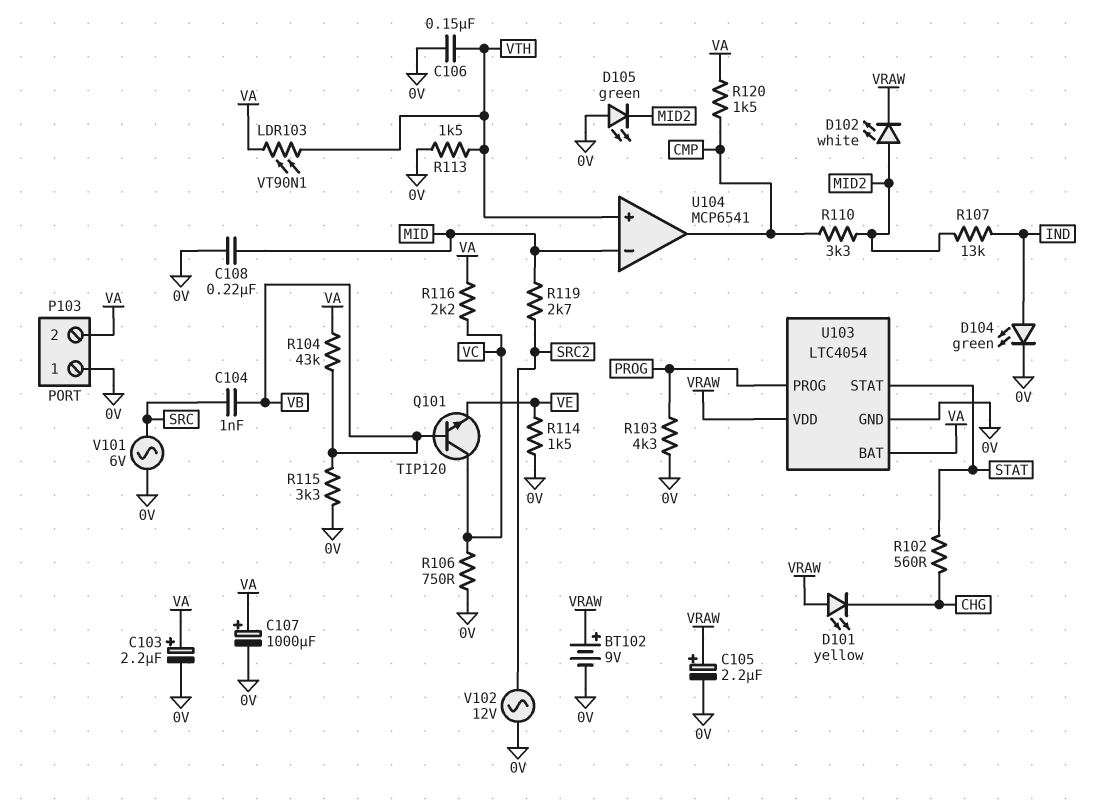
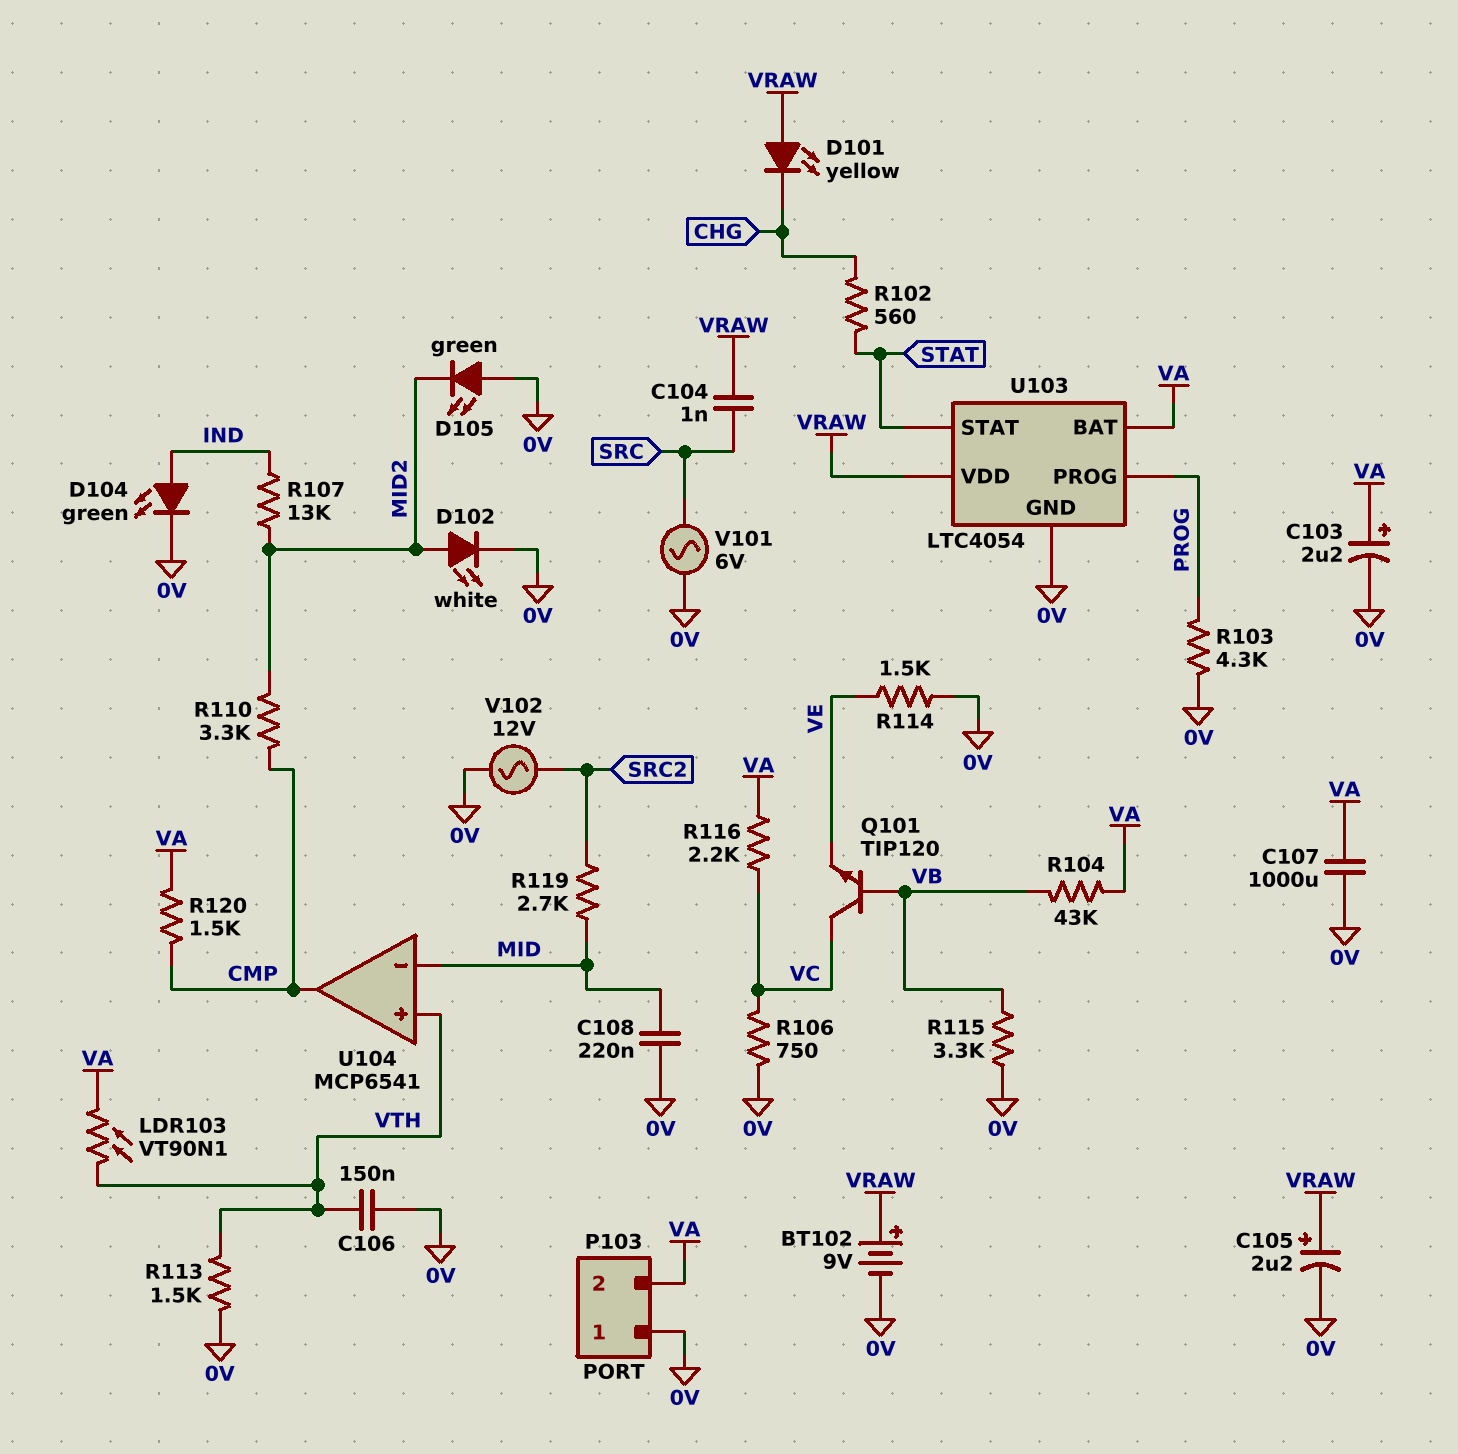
C104: 1nF (SRC, VB) -> 1nF (SRC, VRAW)
C107: 1000uF (plus VA, minus 0V) -> 1000uF (0V, VA)
D102: LED white (A MID2, K VRAW) -> LED white (A MID2, K 0V)

